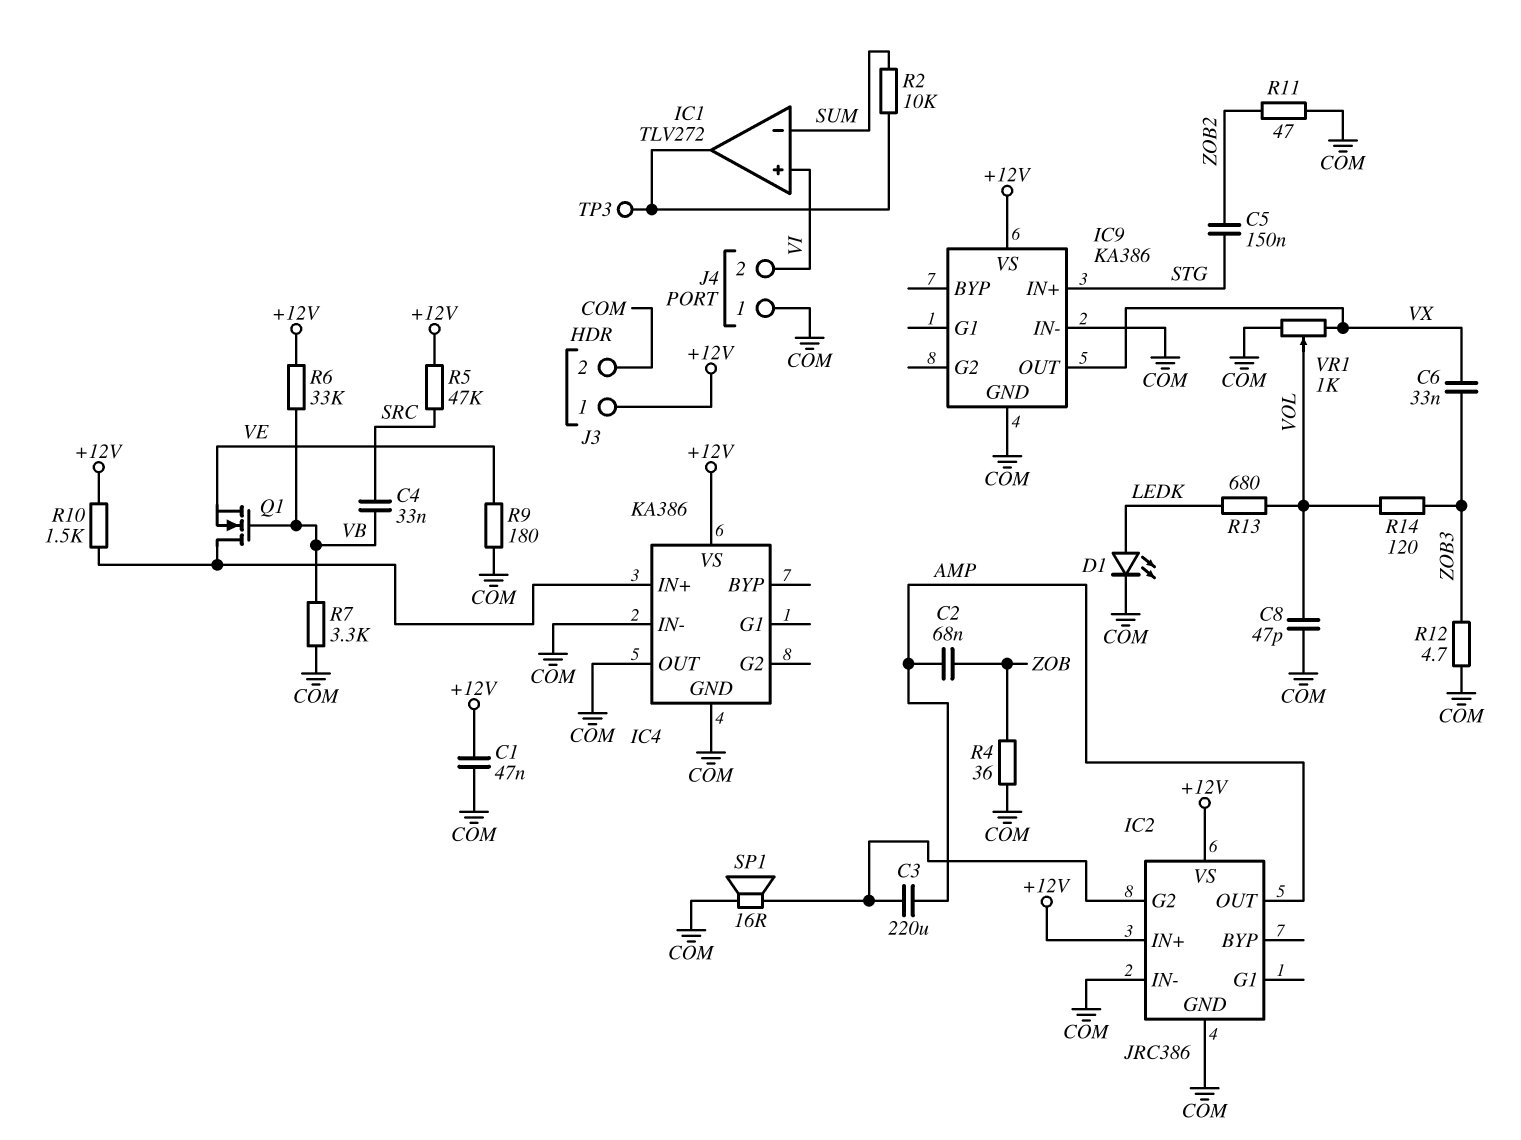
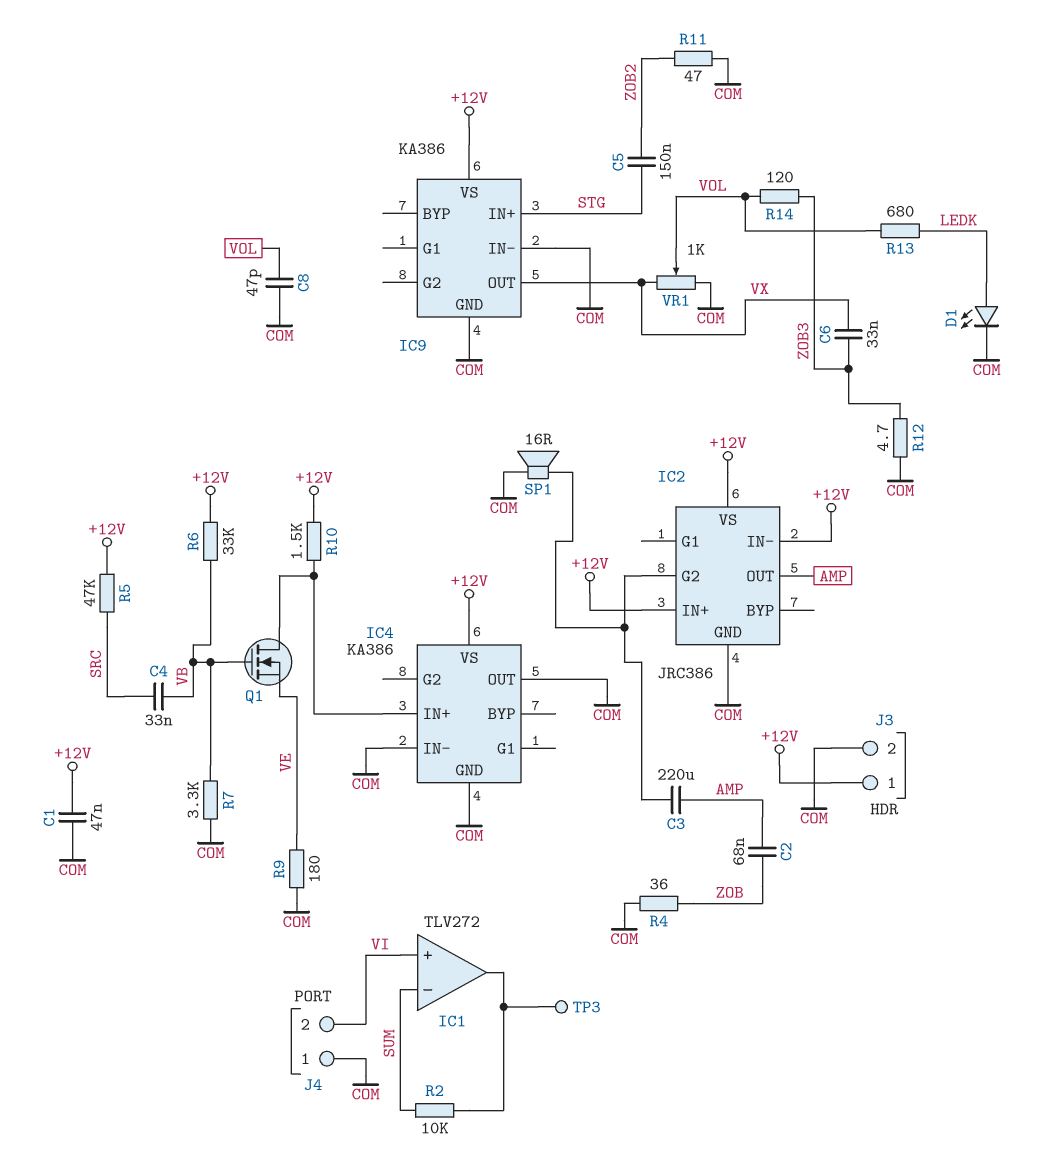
IC2 pin IN-: COM -> +12V

